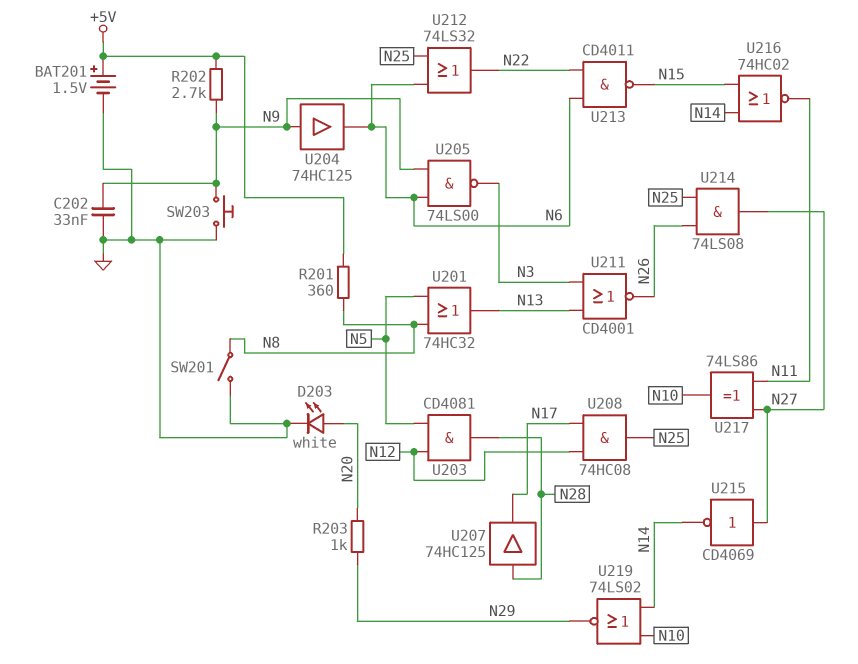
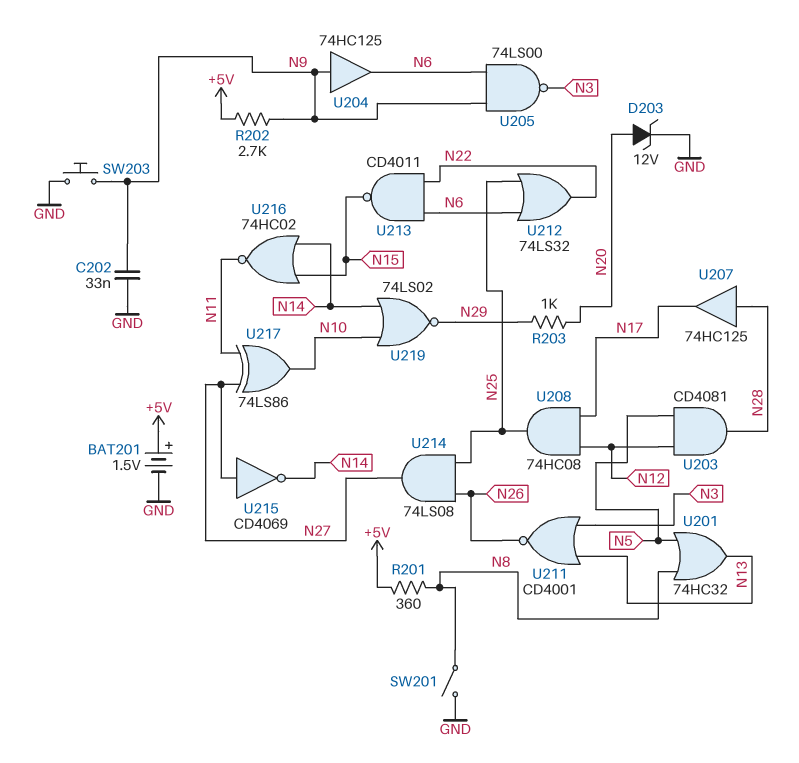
D203: LED white (A N20, K GND) -> zener 12V (A N20, K GND)

